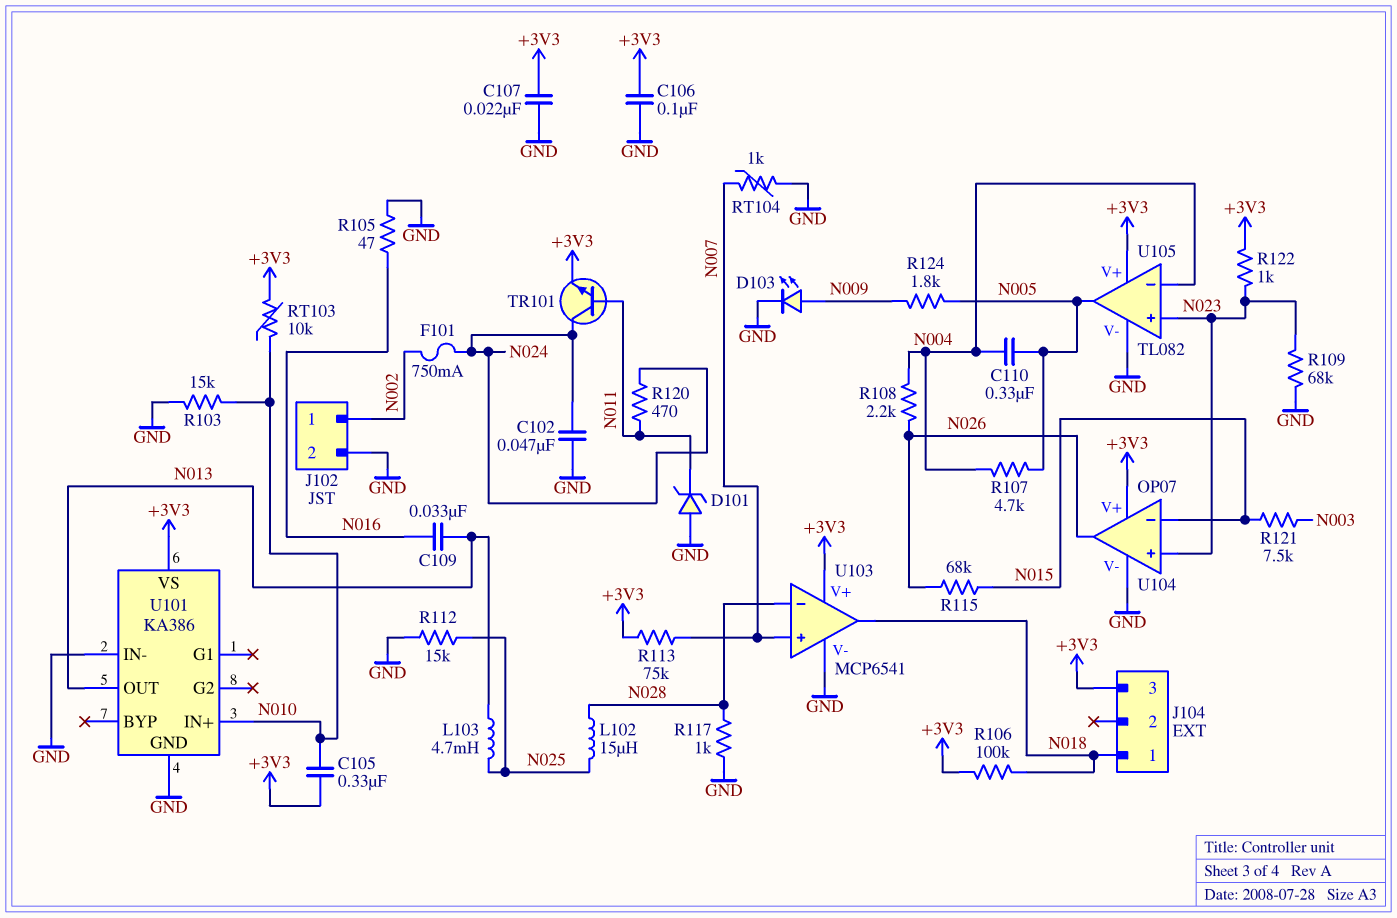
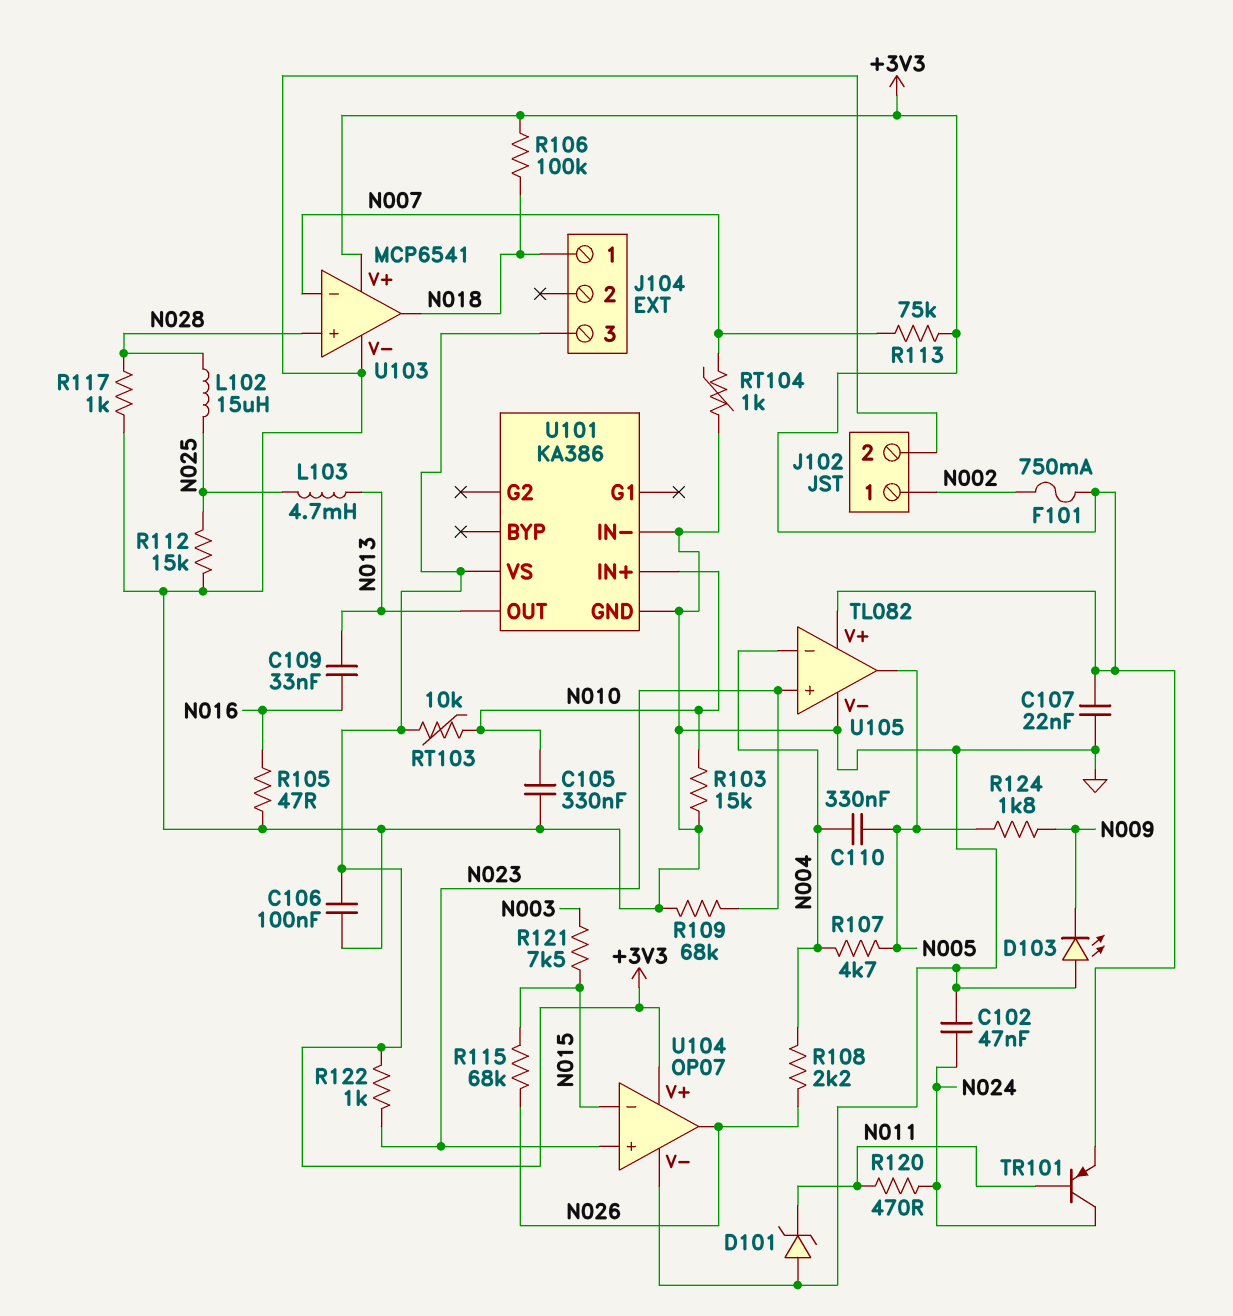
C105: 330nF (+3V3, N010) -> 330nF (GND, N010)
D103: LED (A N009, K GND) -> LED (A GND, K N009)
F101: 750mA (N002, N024) -> 750mA (+3V3, N002)
TR101: NPN (B N011, C N024, E +3V3) -> PNP (B N011, C N024, E +3V3)
U103 pin in+: N007 -> N028
U103 pin in-: N028 -> N007

